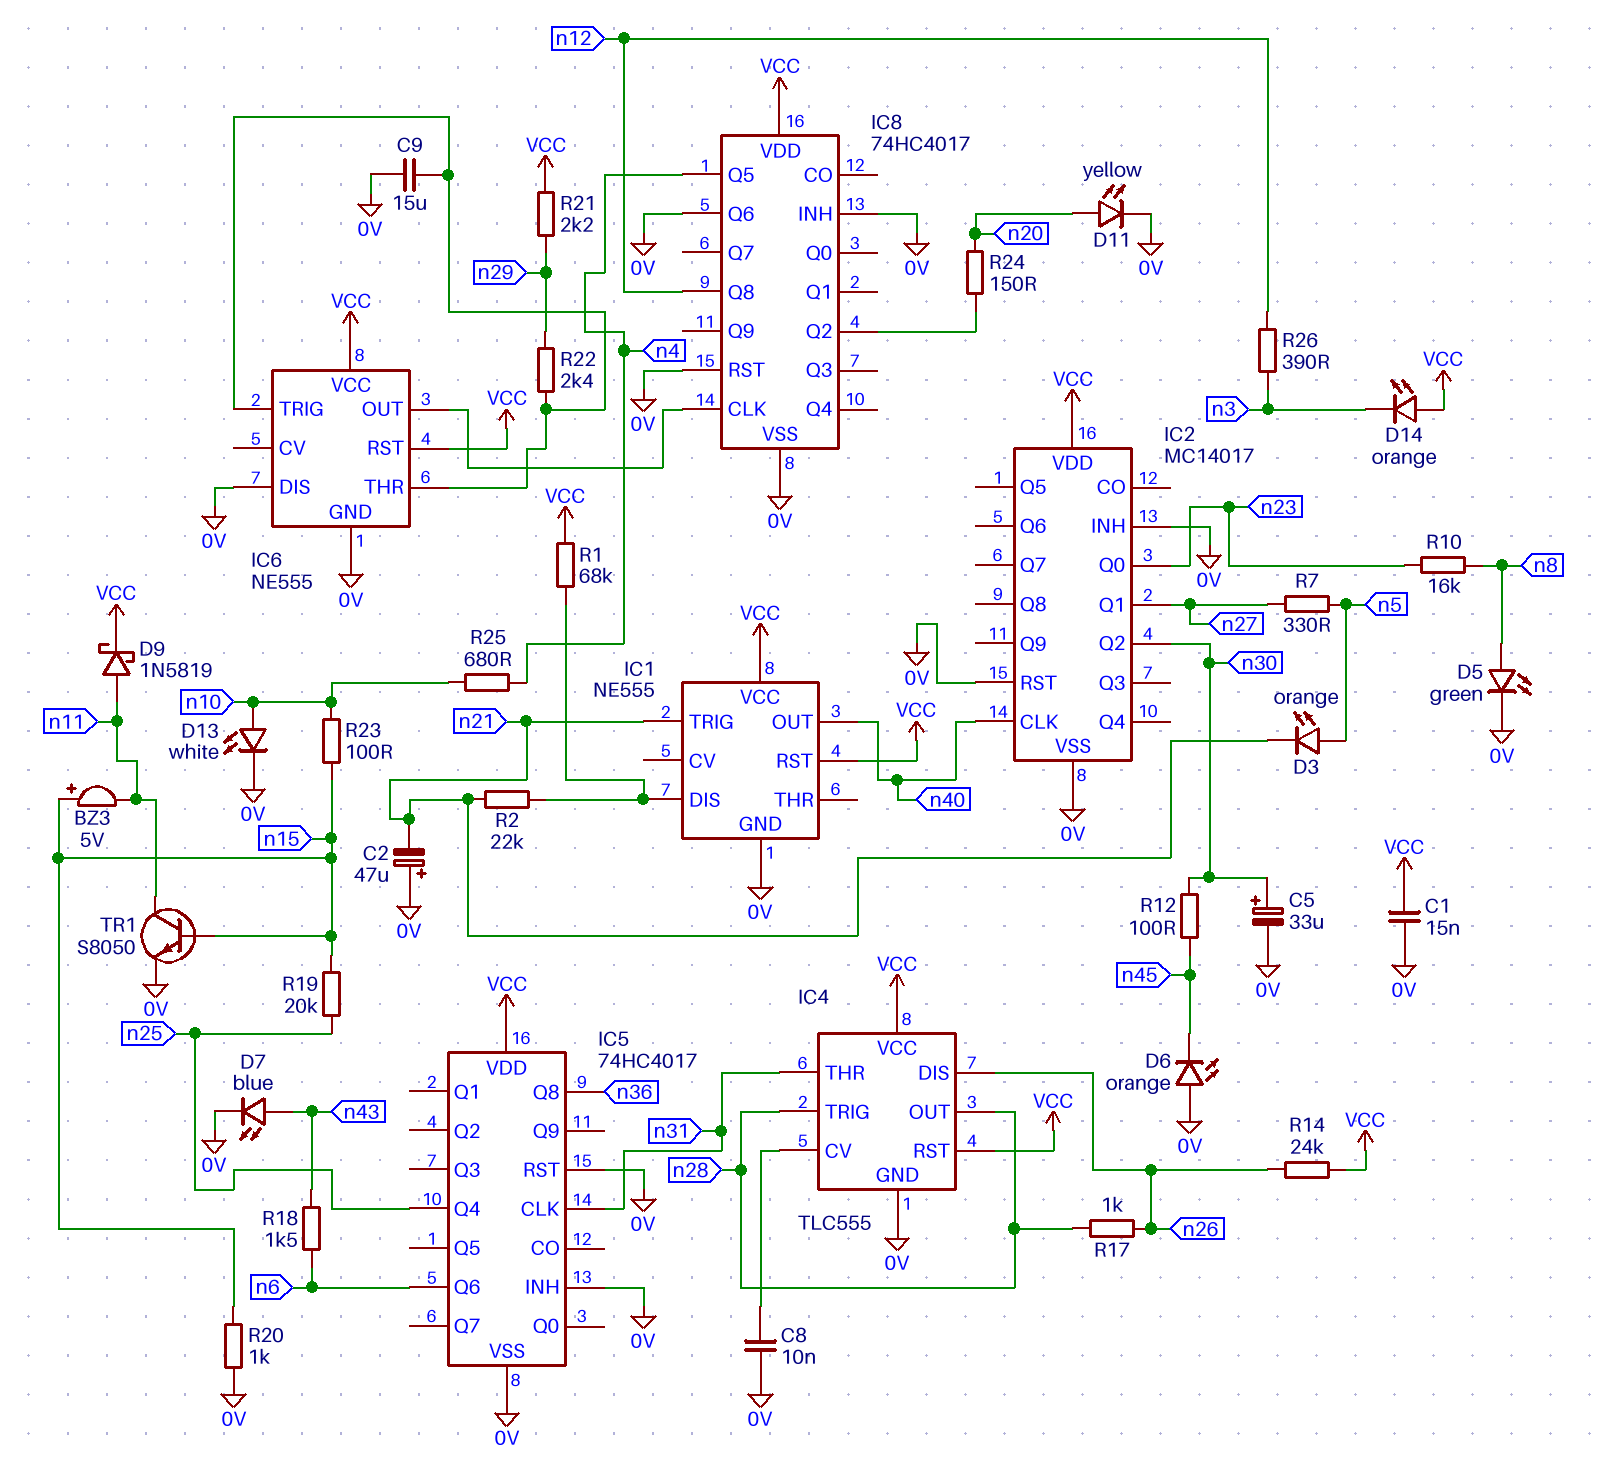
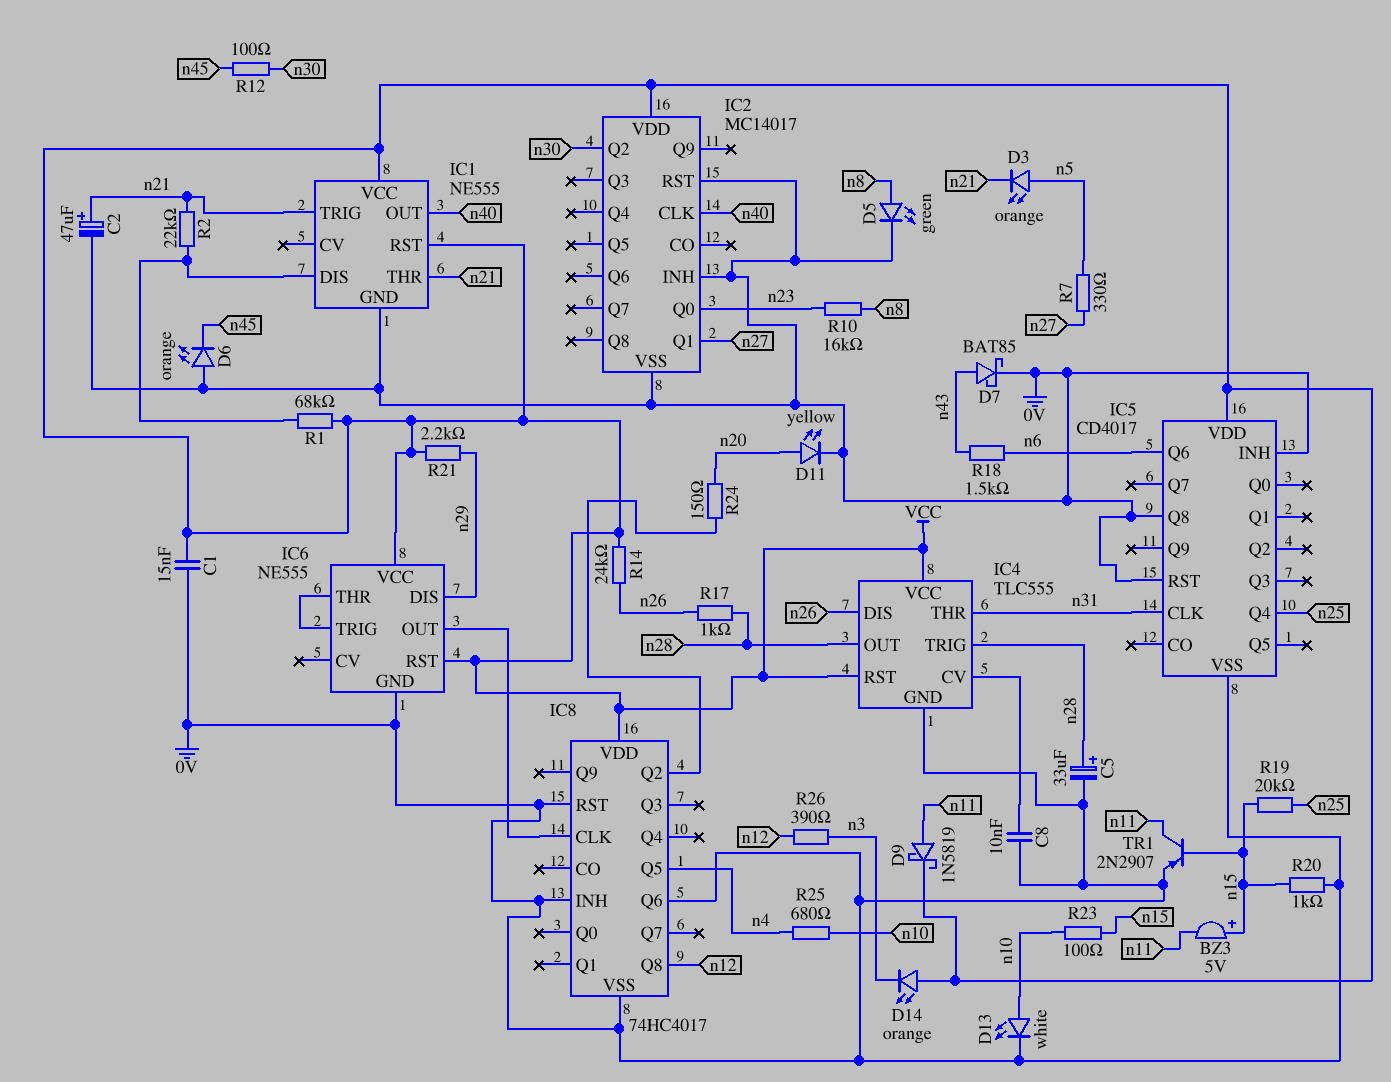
C2: 47uF (plus 0V, minus n21) -> 47uF (plus n21, minus 0V)
C5: 33uF (plus n30, minus 0V) -> 33uF (plus n28, minus 0V)
C9: 15uF (0V, IC6/THR) -> none
D7: LED blue (A n43, K 0V) -> schottky BAT85 (A n43, K 0V)
IC1 pin THR: none -> n21
IC5: 74HC4017 -> CD4017
IC5 pin Q8: n36 -> 0V
IC6 pin DIS: 0V -> n29
R22: 2.4k (IC6/THR, n29) -> none
TR1: NPN S8050 (B n15, C n11, E 0V) -> PNP 2N2907 (B n15, C n11, E 0V)

